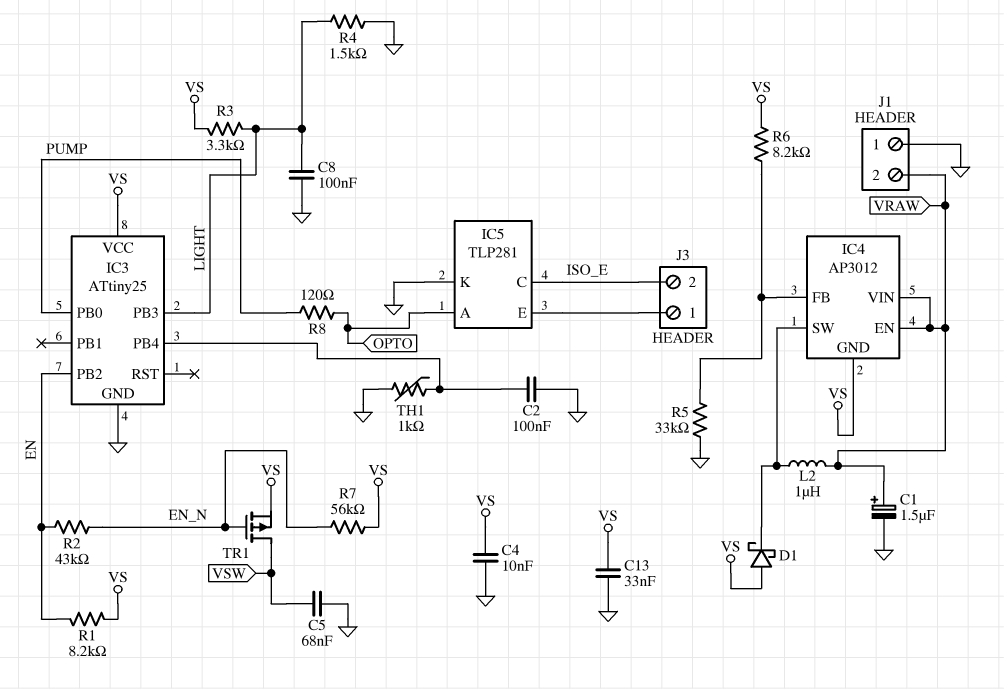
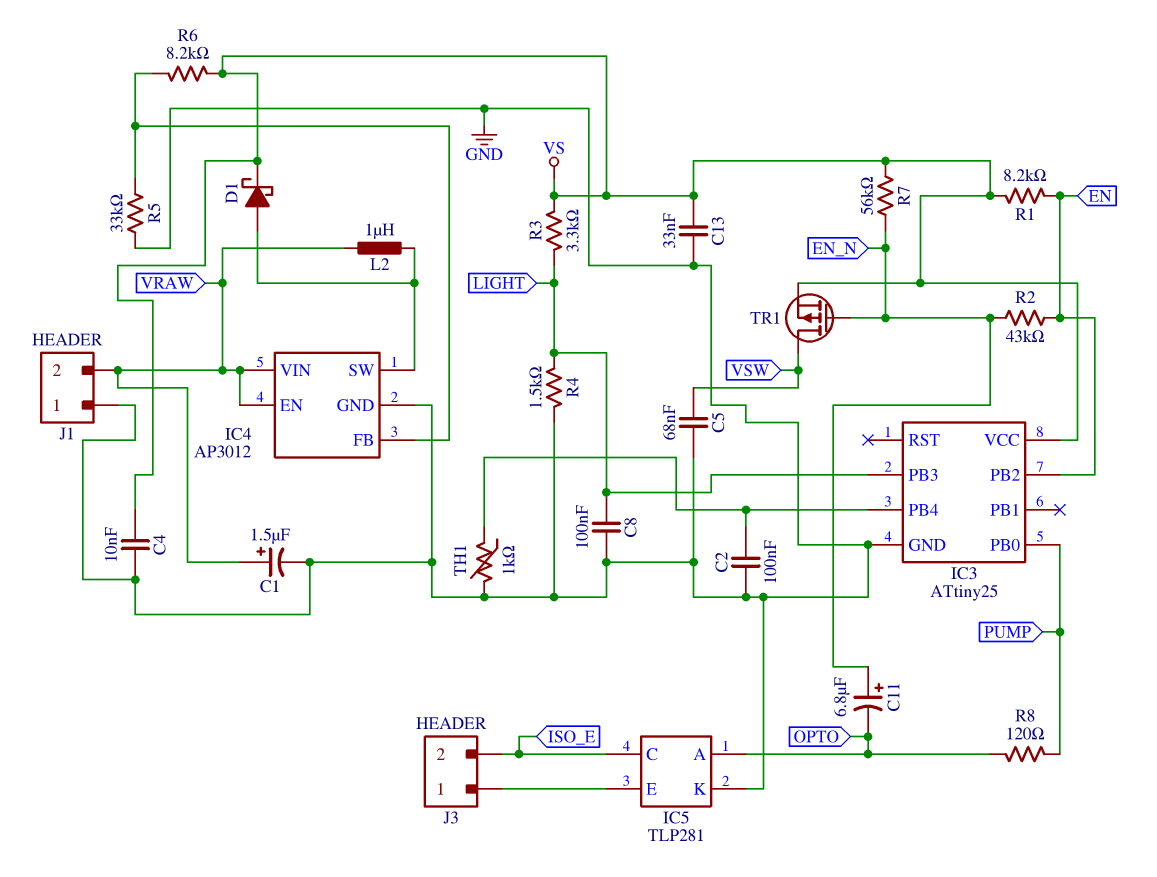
C11: none -> 6.8uF (plus EN_N, minus OPTO)
D1: schottky (A VS, K IC4/SW) -> schottky (A IC4/SW, K VS)
IC4 pin GND: VS -> GND

